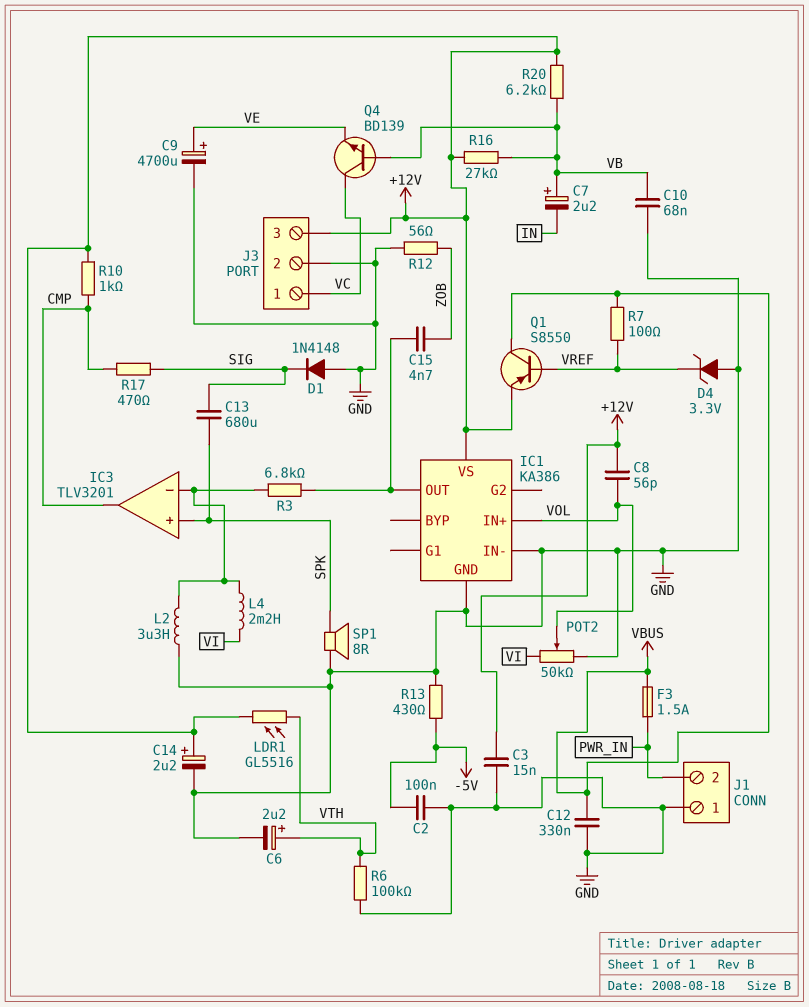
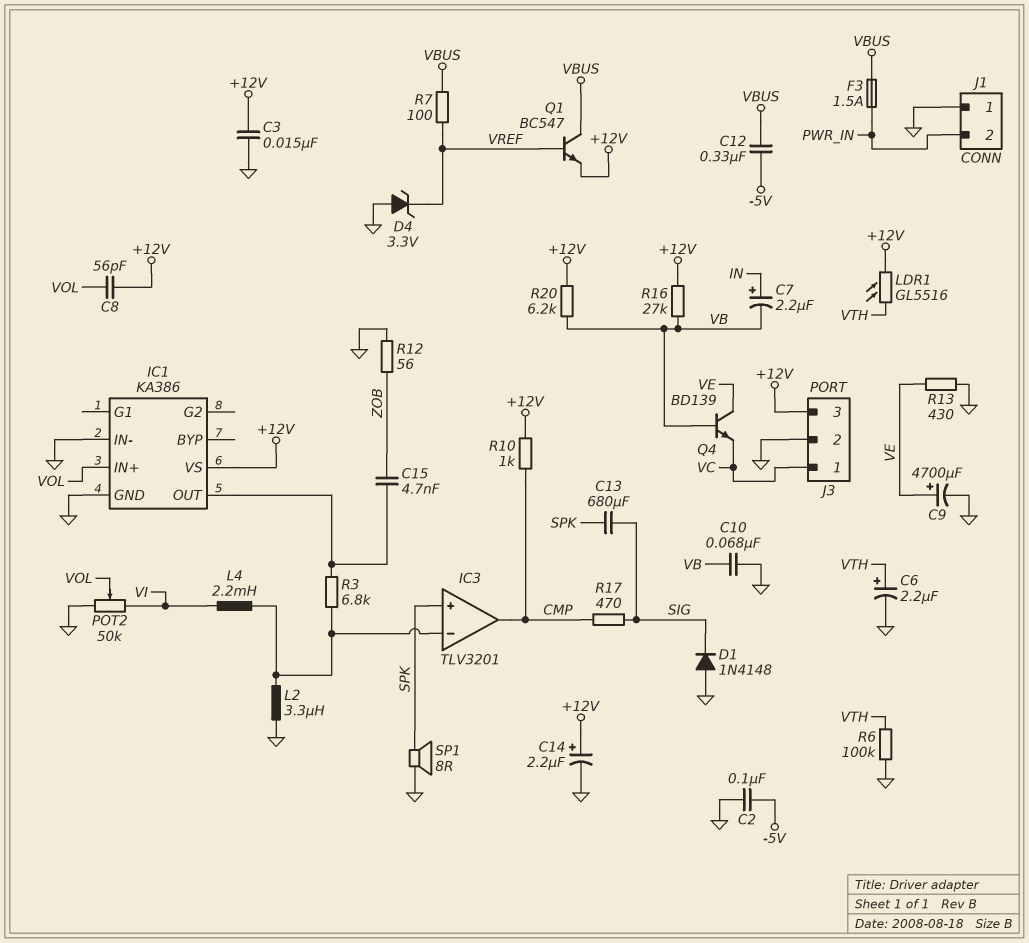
C7: 2.2uF (plus VB, minus IN) -> 2.2uF (plus IN, minus VB)
C12: 330nF (GND, VBUS) -> 330nF (-5V, VBUS)
Q1: PNP S8550 (B VREF, C VBUS, E +12V) -> NPN BC547 (B VREF, C VBUS, E +12V)
Q4: NPN BD139 (B VB, C VC, E VE) -> NPN BD139 (B VB, C VE, E VC)
R13: 430 (-5V, GND) -> 430 (GND, VE)

